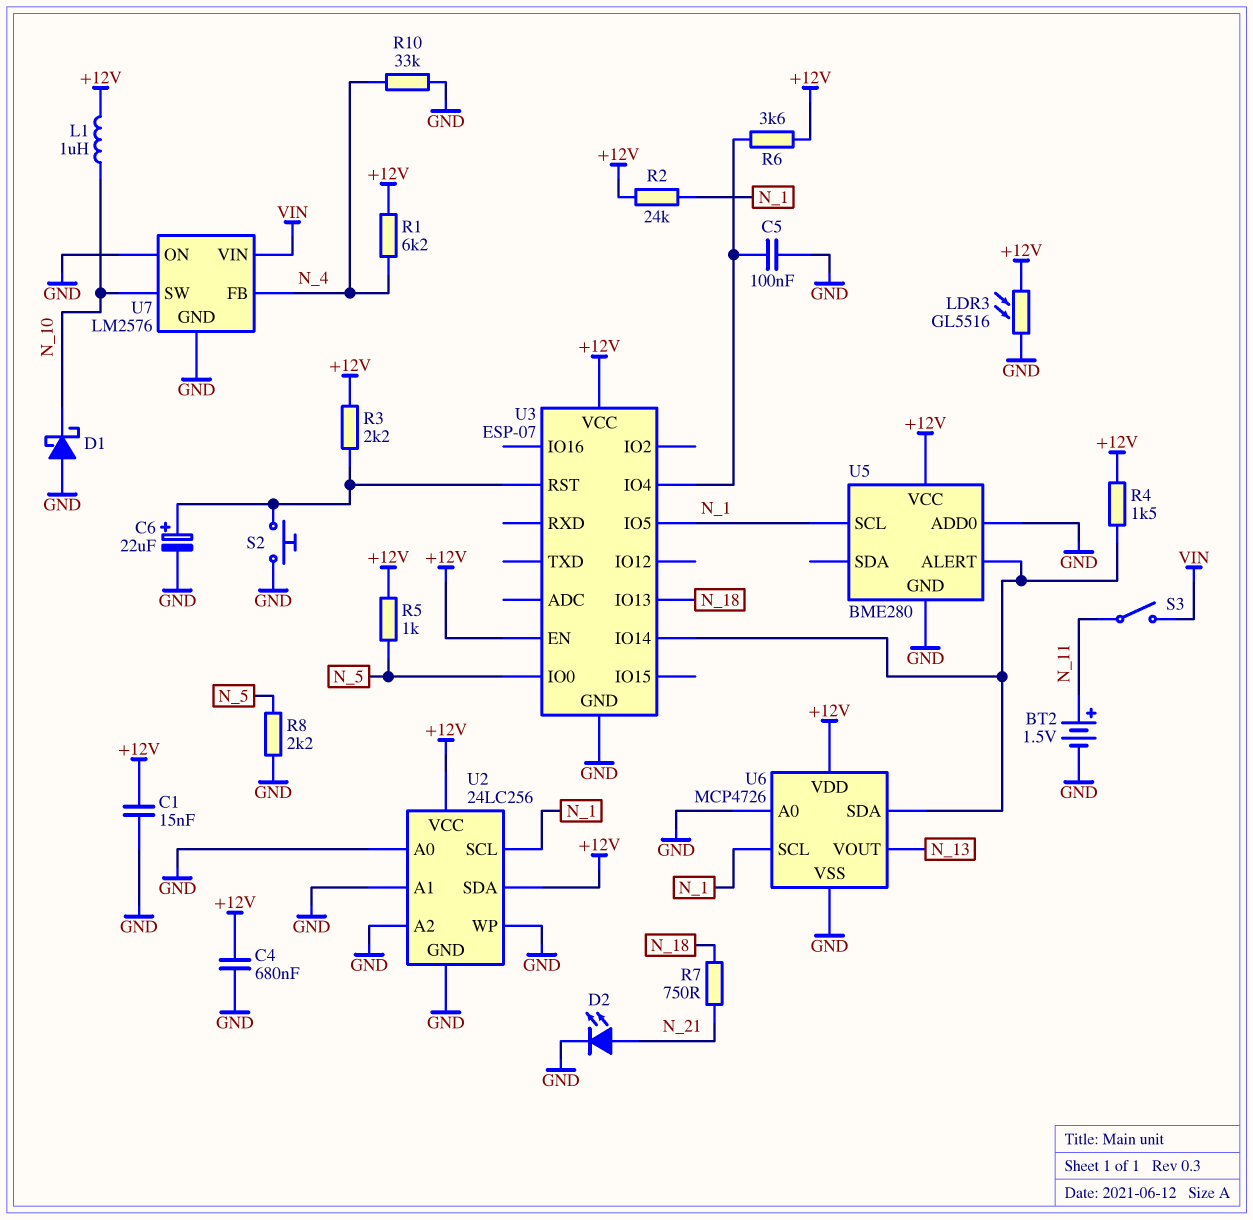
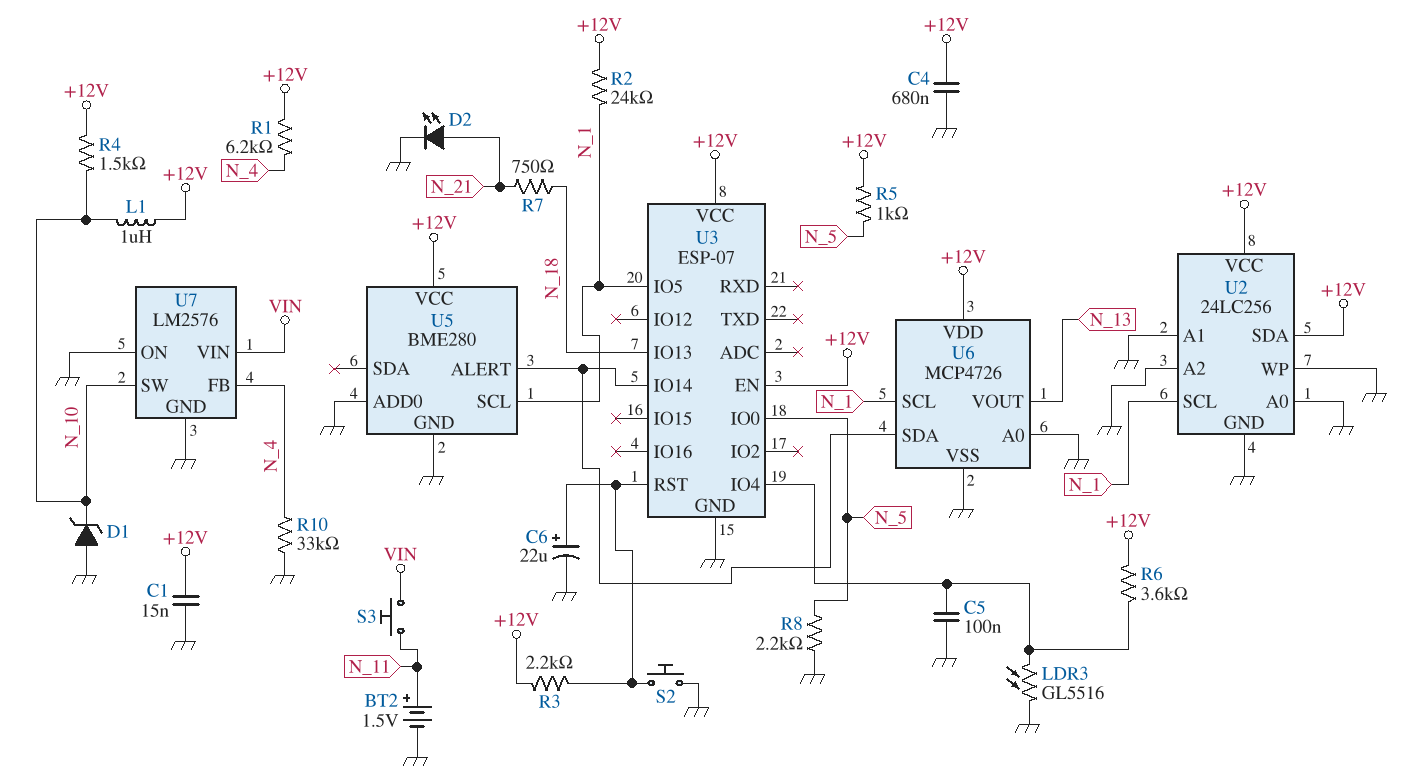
D1: schottky (A GND, K N_10) -> zener (A GND, K N_10)
LDR3: GL5516 (+12V, GND) -> GL5516 (GND, U3/IO4)
R4: 1.5k (+12V, U3/IO14) -> 1.5k (+12V, N_10)
S3: switch (N_11, VIN) -> button (N_11, VIN)

